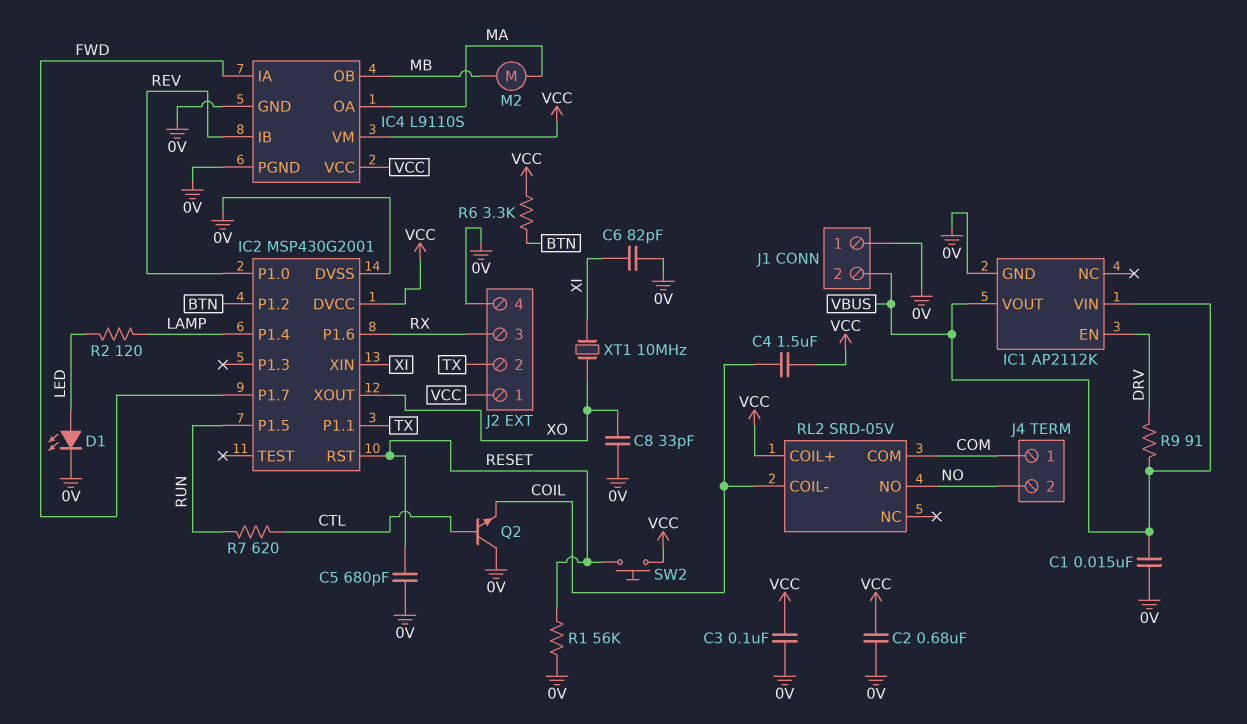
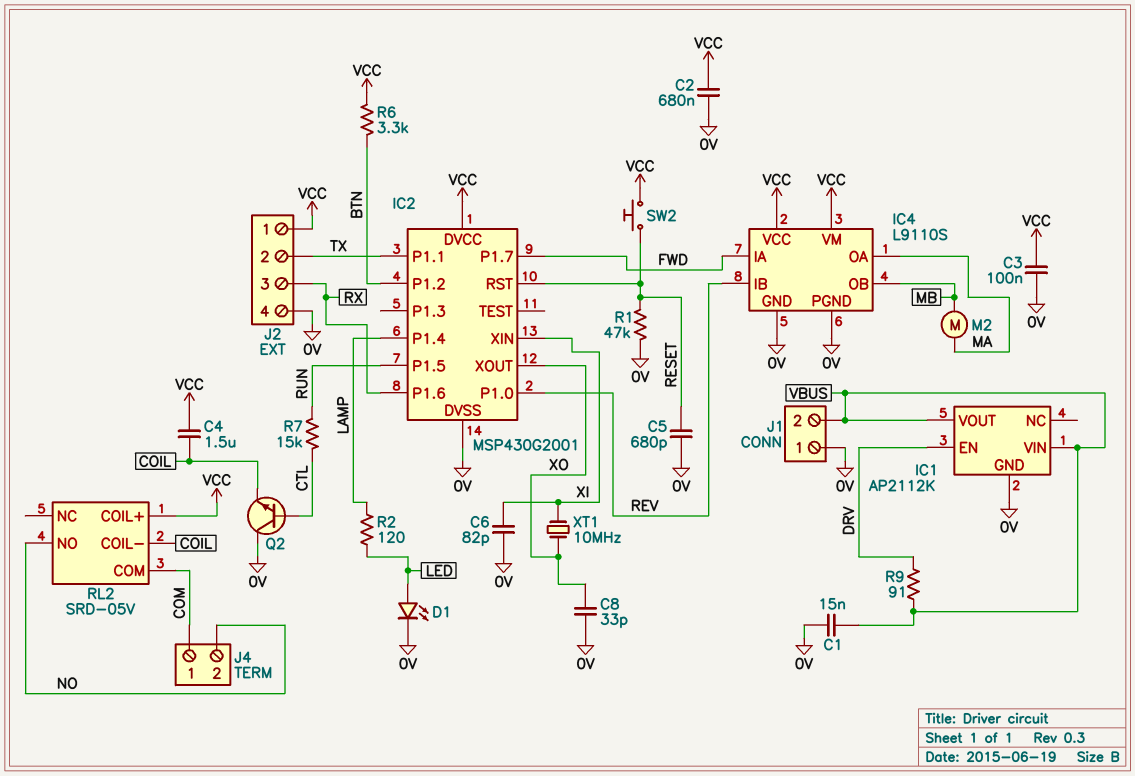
R1: 56k (0V, RESET) -> 47k (0V, RESET)
R7: 620 (CTL, RUN) -> 15k (CTL, RUN)

